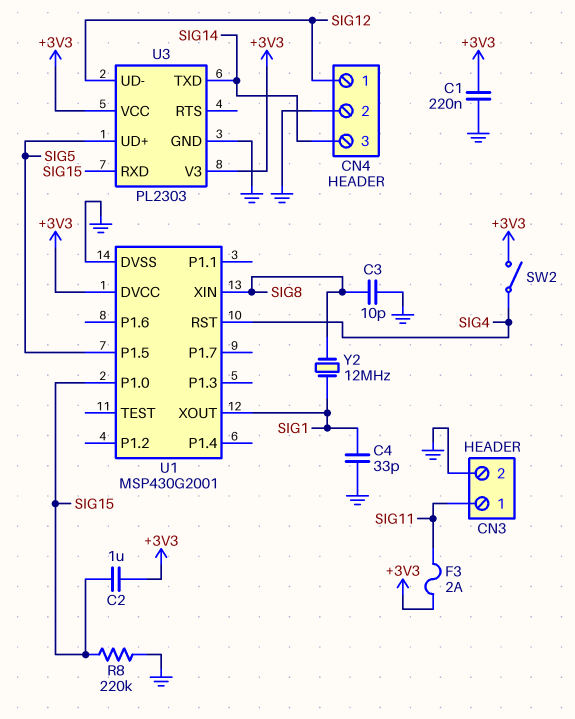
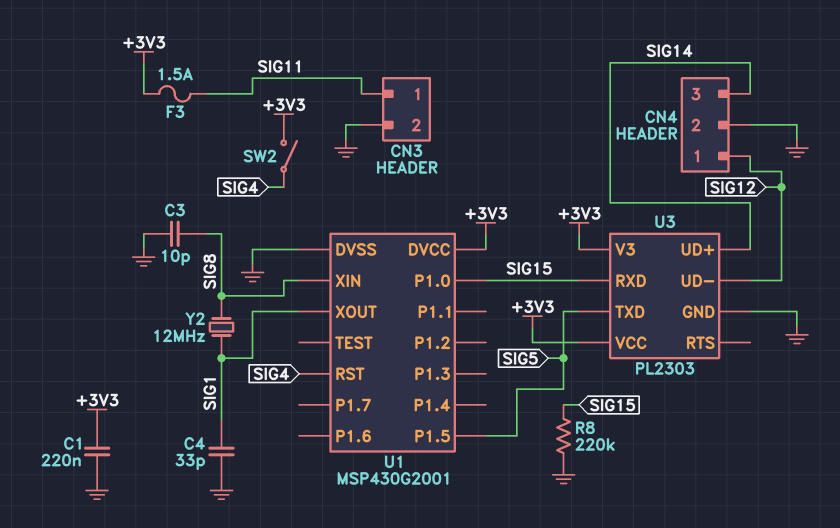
C2: 1uF (+3V3, SIG15) -> none
F3: 2A (+3V3, SIG11) -> 1.5A (+3V3, SIG11)
U3 pin TXD: SIG14 -> SIG5
U3 pin UD+: SIG5 -> SIG14

